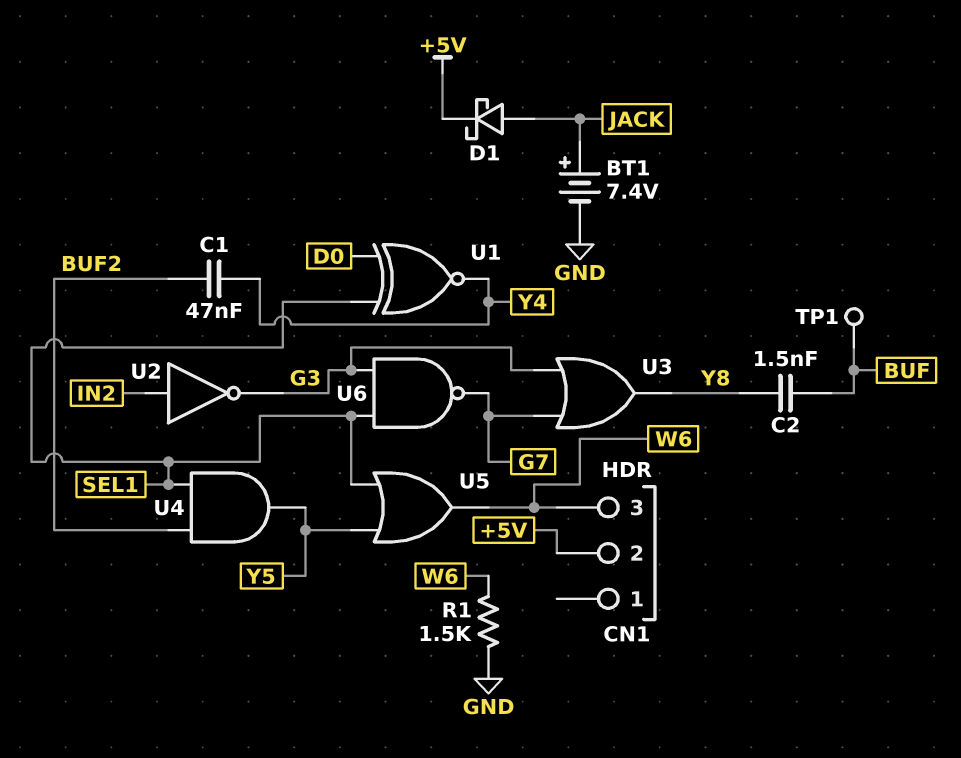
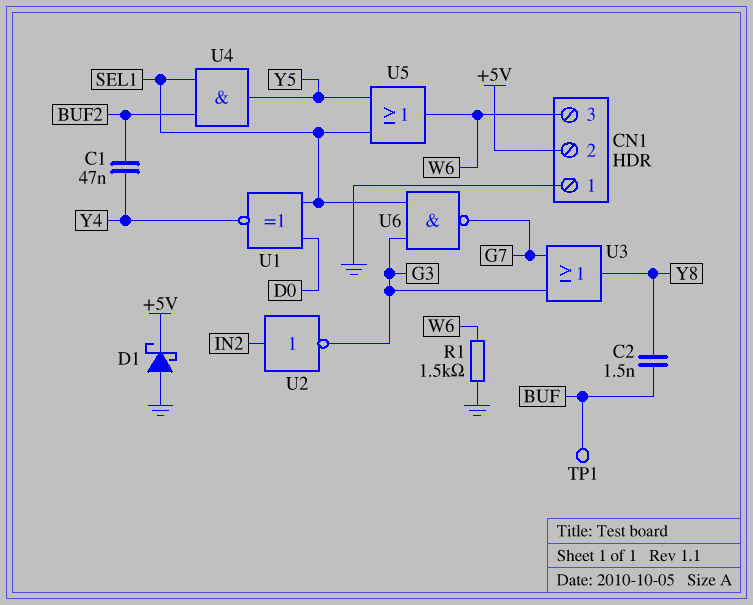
BT1: 7.4V (plus JACK, minus GND) -> none
CN1 pin 1: none -> GND
D1: schottky (A JACK, K +5V) -> schottky (A GND, K +5V)

